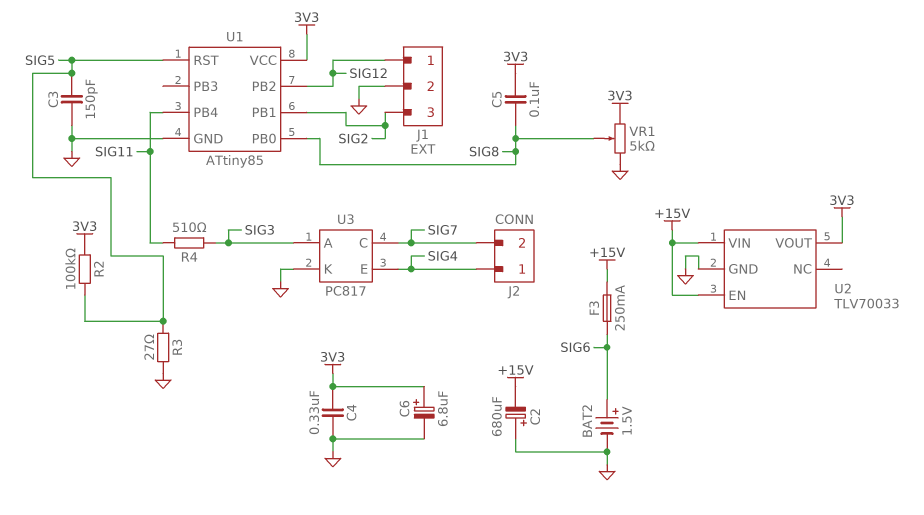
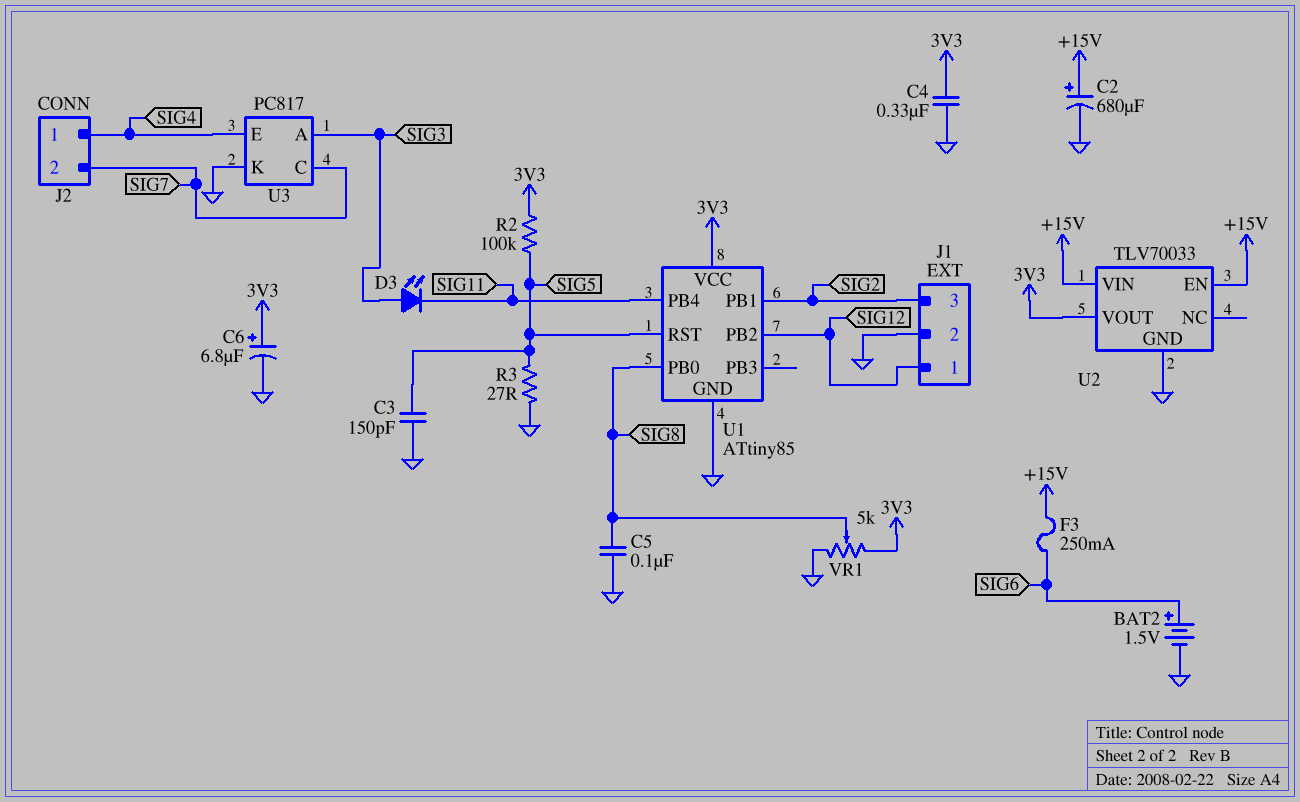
C2: 680uF (plus GND, minus +15V) -> 680uF (plus +15V, minus GND)
C5: 100nF (3V3, SIG8) -> 100nF (GND, SIG8)
D3: none -> LED (A SIG3, K SIG11)
R4: 510 (SIG3, SIG11) -> none

